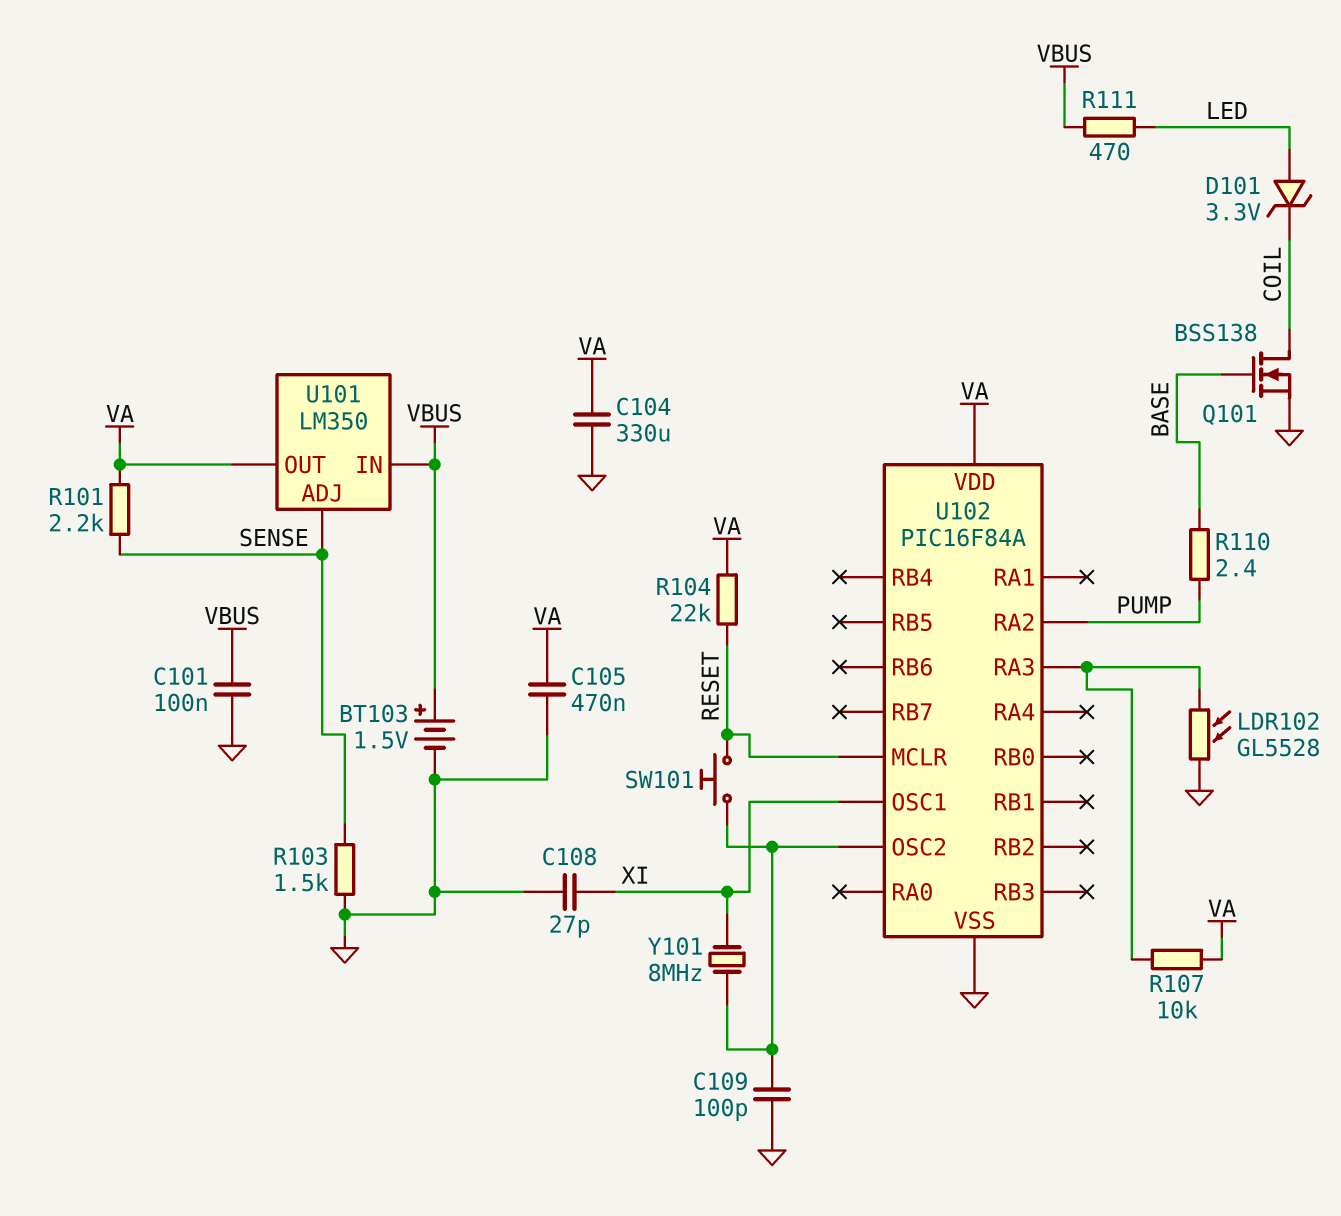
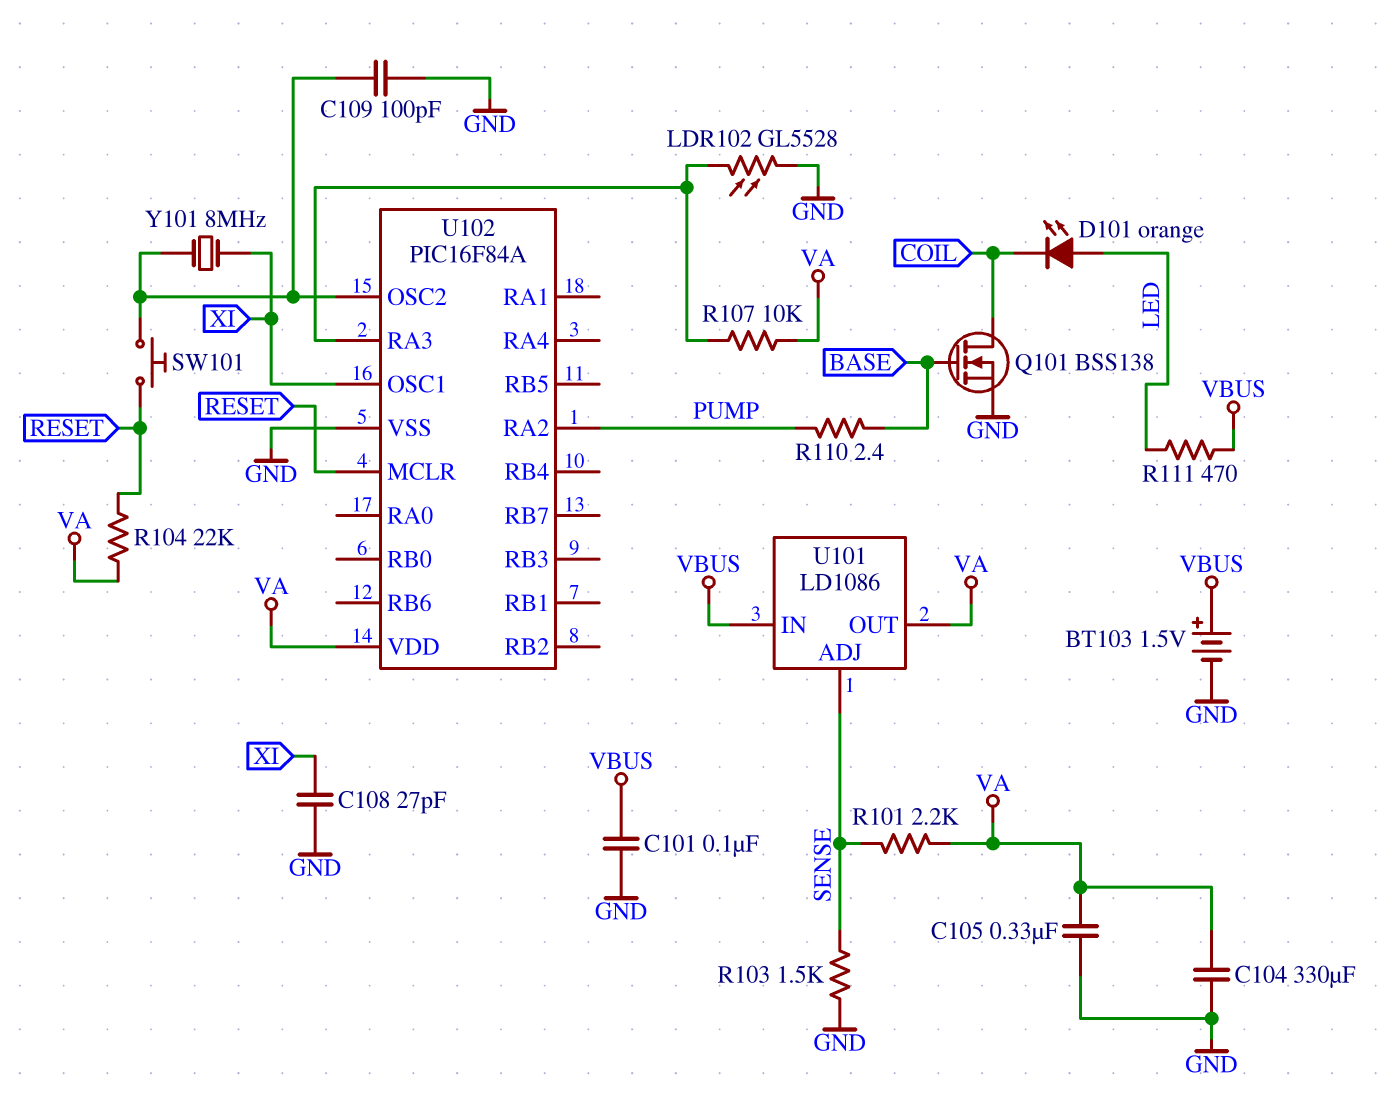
C105: 470nF (GND, VA) -> 330nF (GND, VA)
D101: zener 3.3V (A LED, K COIL) -> LED orange (A LED, K COIL)
U101: LM350 -> LD1086

